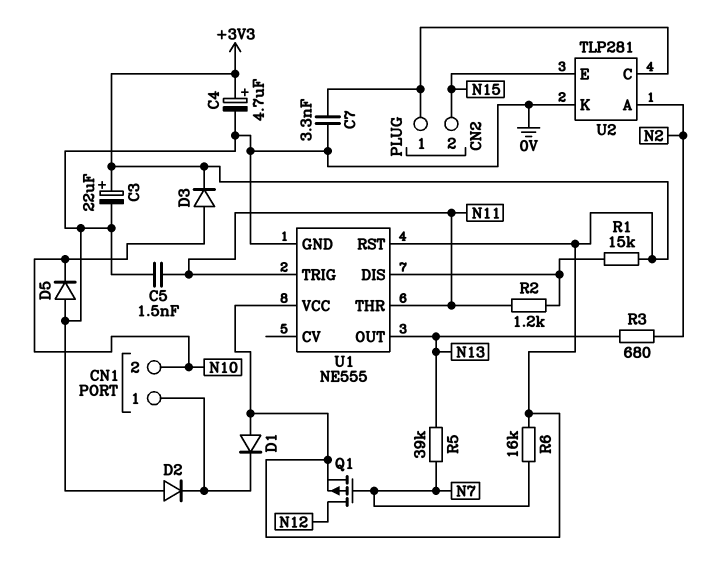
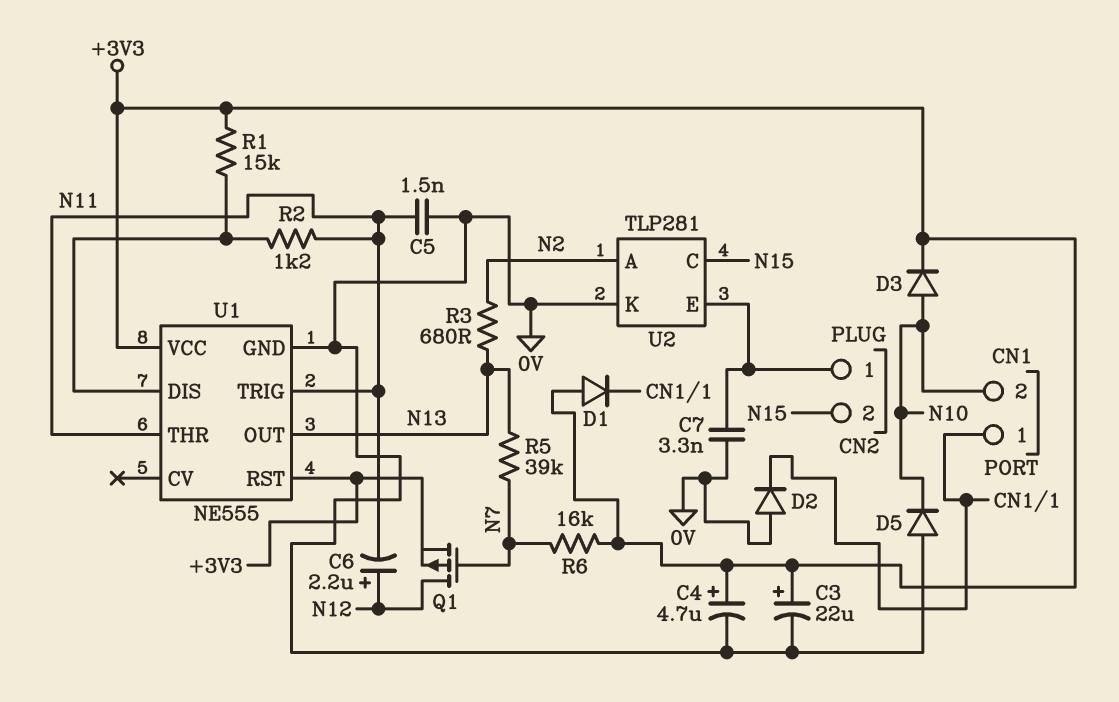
C6: none -> 2.2uF (plus N12, minus N11)
U2 pin C: CN2/1 -> N15
U2 pin E: N15 -> CN2/1

